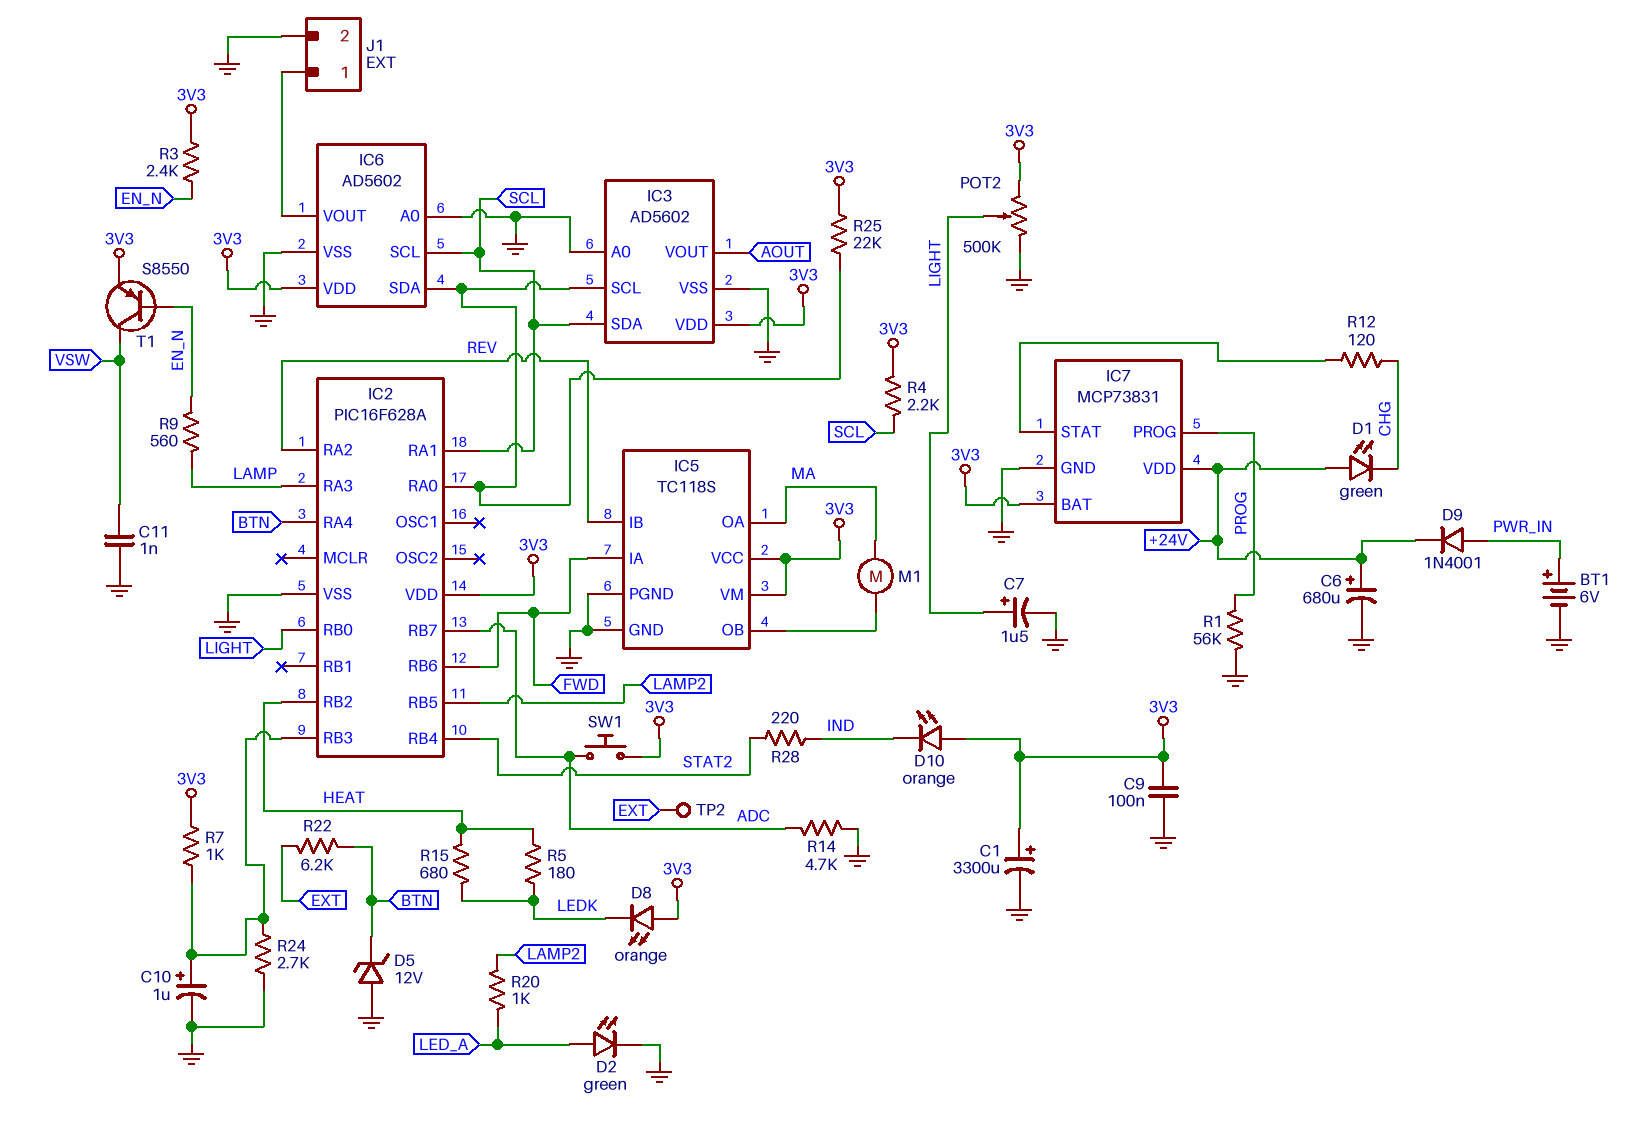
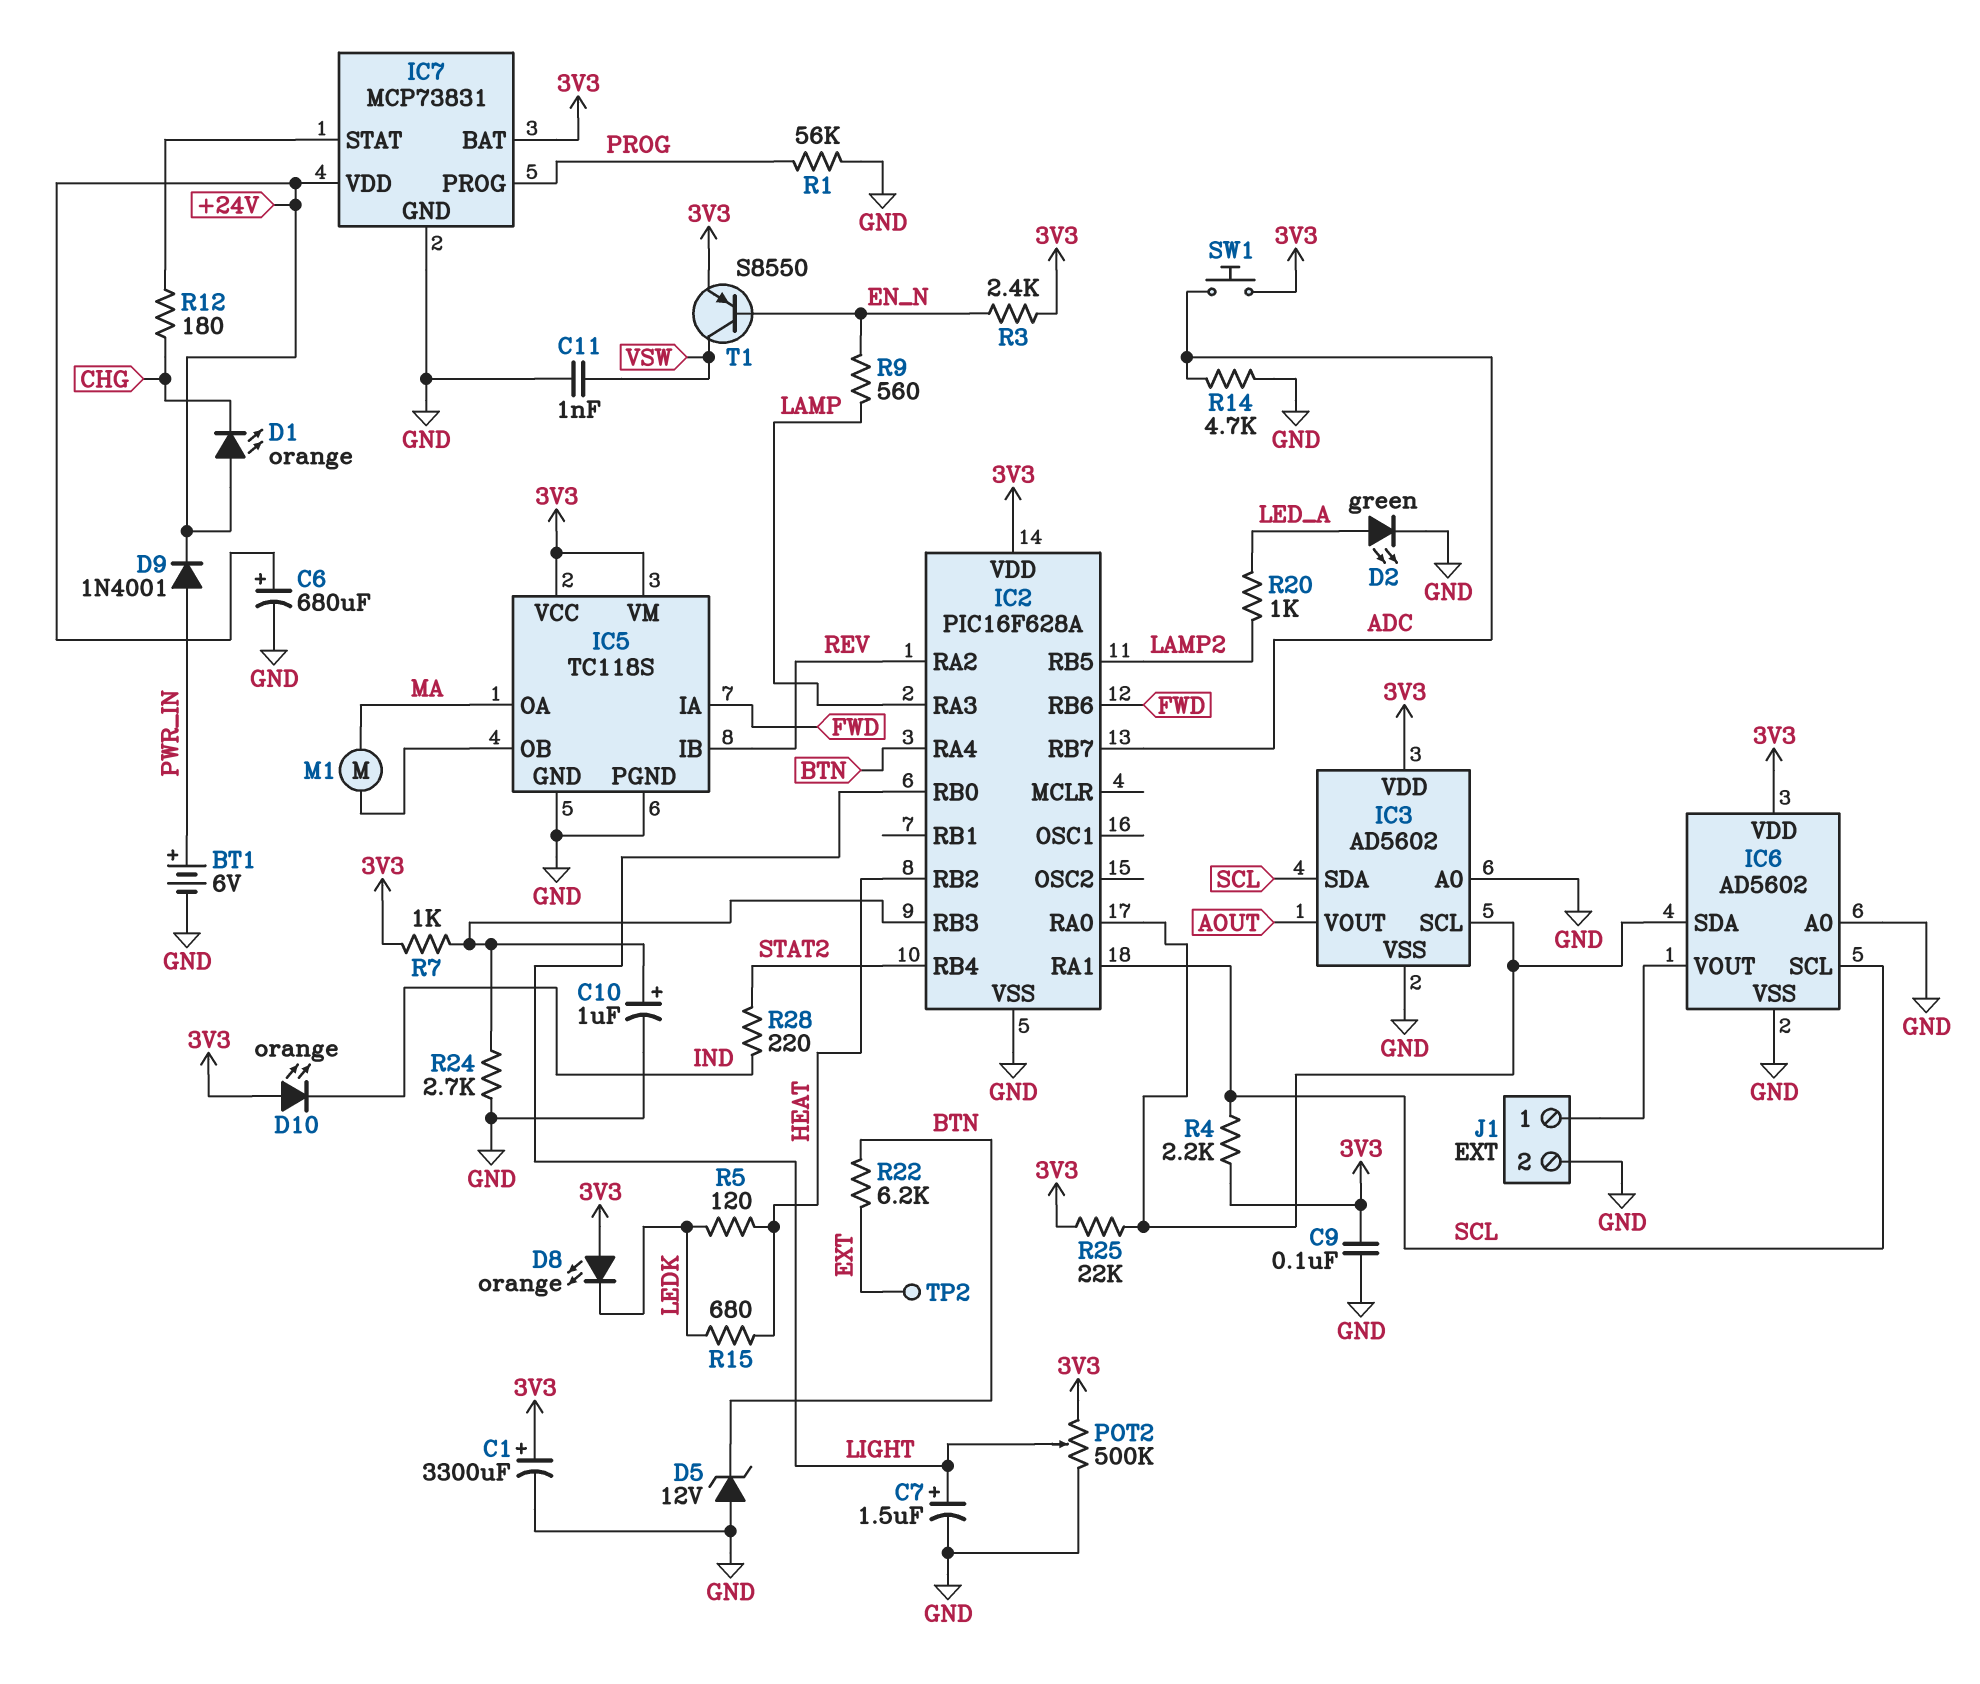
D1: LED green (A +24V, K CHG) -> LED orange (A +24V, K CHG)
R5: 180 (HEAT, LEDK) -> 120 (HEAT, LEDK)
R12: 120 (CHG, IC7/STAT) -> 180 (CHG, IC7/STAT)

